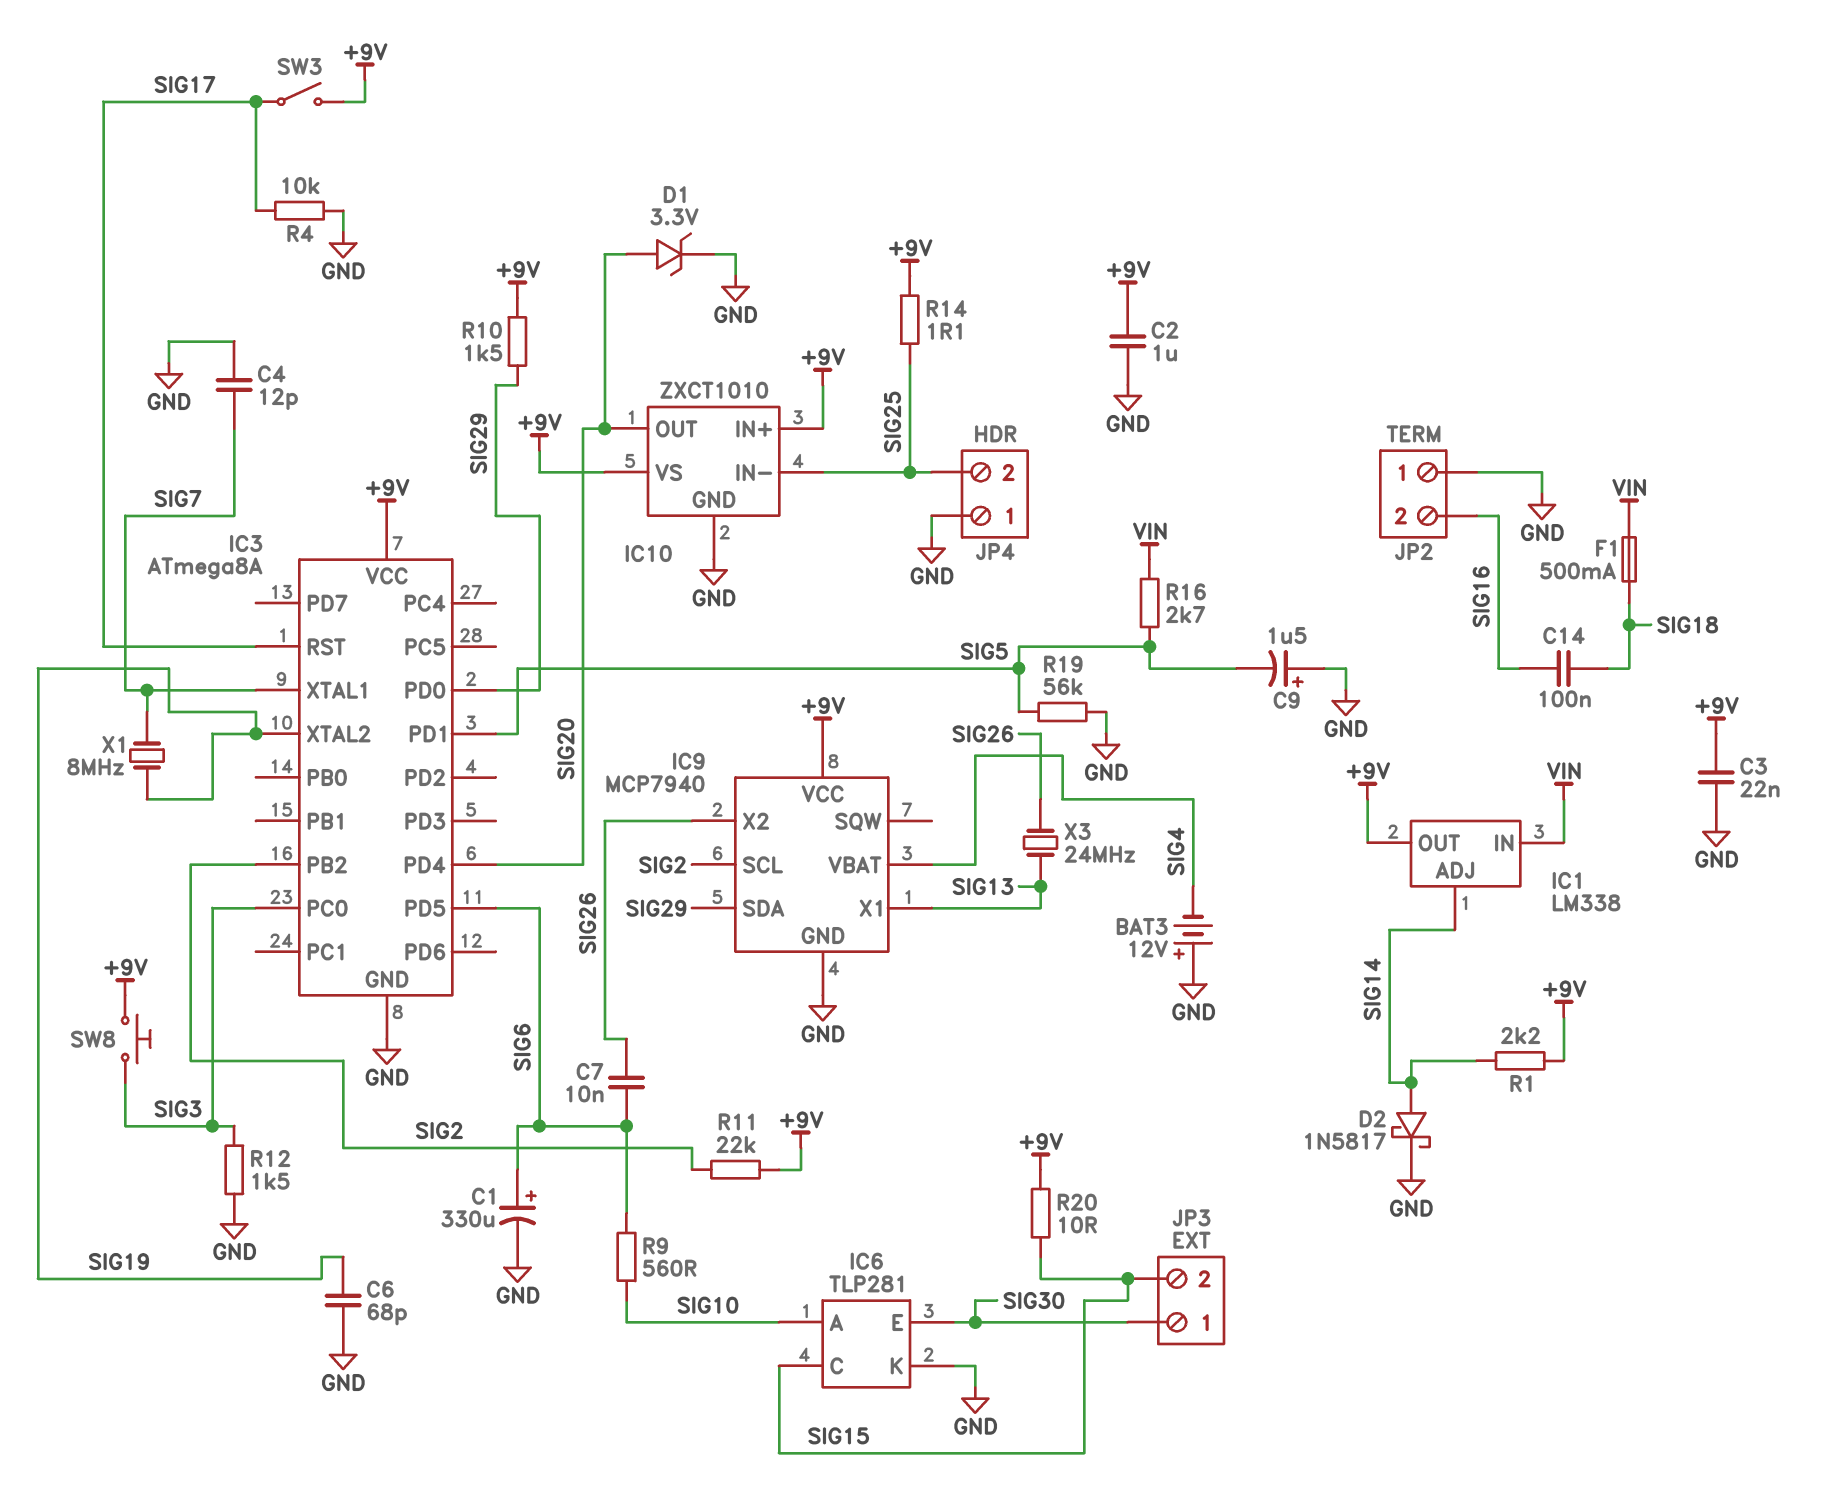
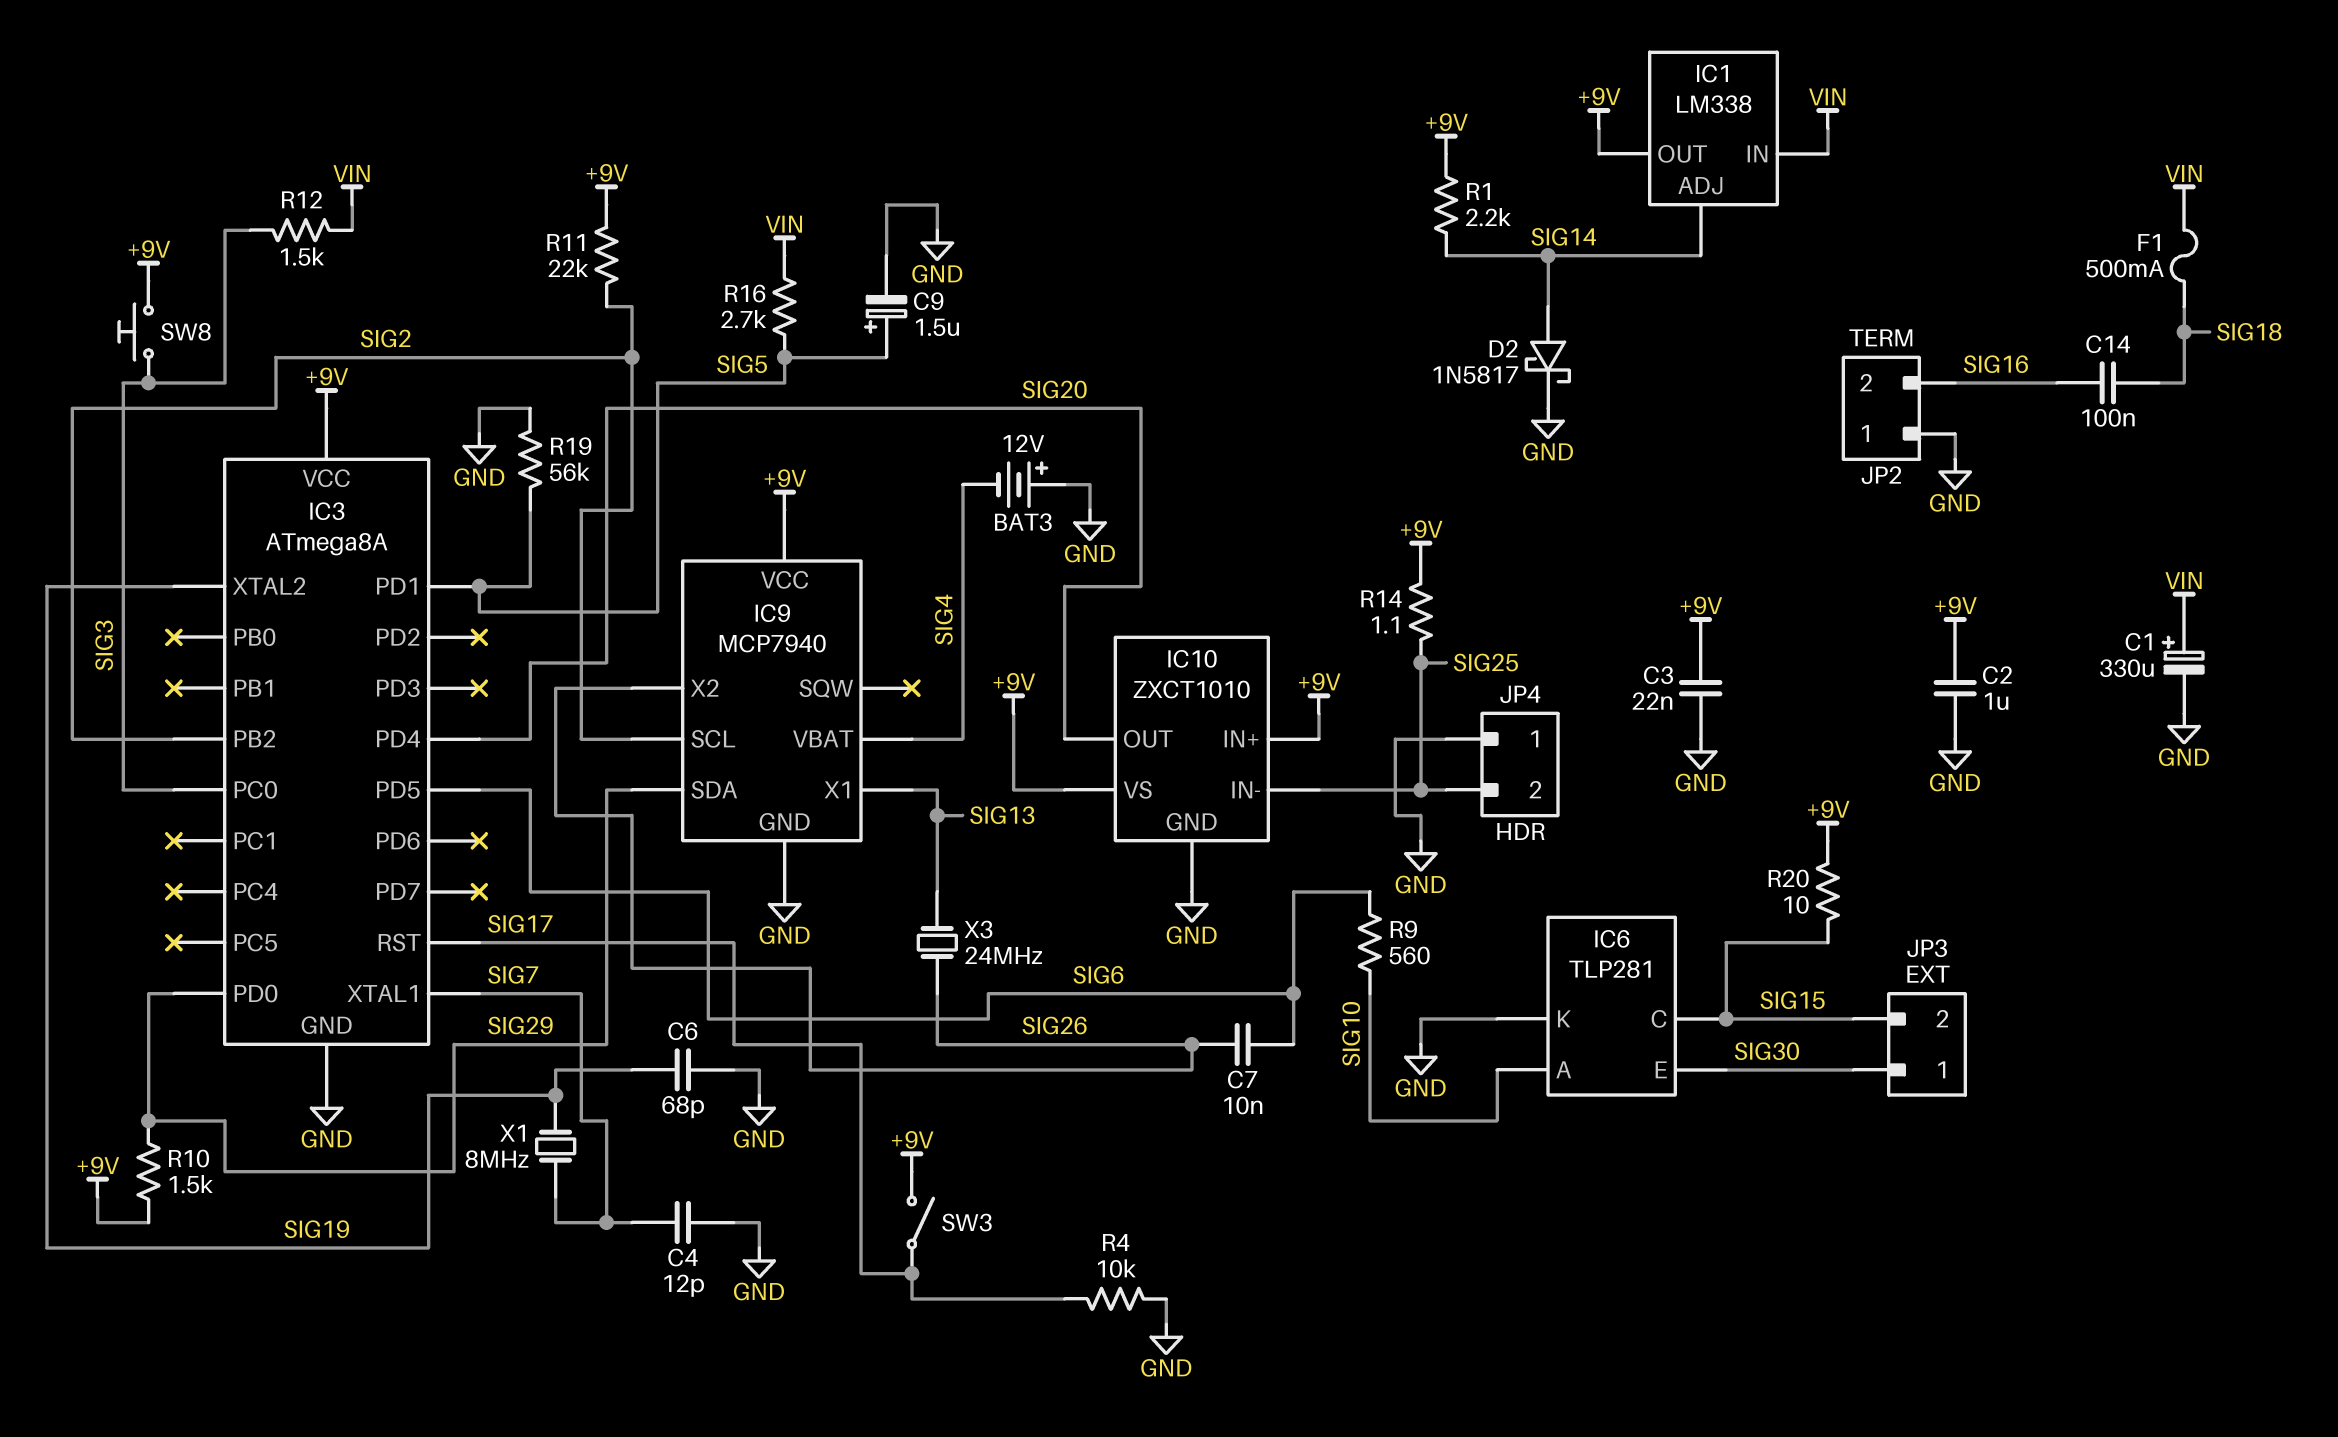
C1: 330uF (plus SIG6, minus GND) -> 330uF (plus VIN, minus GND)
C9: 1.5uF (plus GND, minus SIG5) -> 1.5uF (plus SIG5, minus GND)
D1: zener 3.3V (A SIG20, K GND) -> none
R12: 1.5k (GND, SIG3) -> 1.5k (SIG3, VIN)

